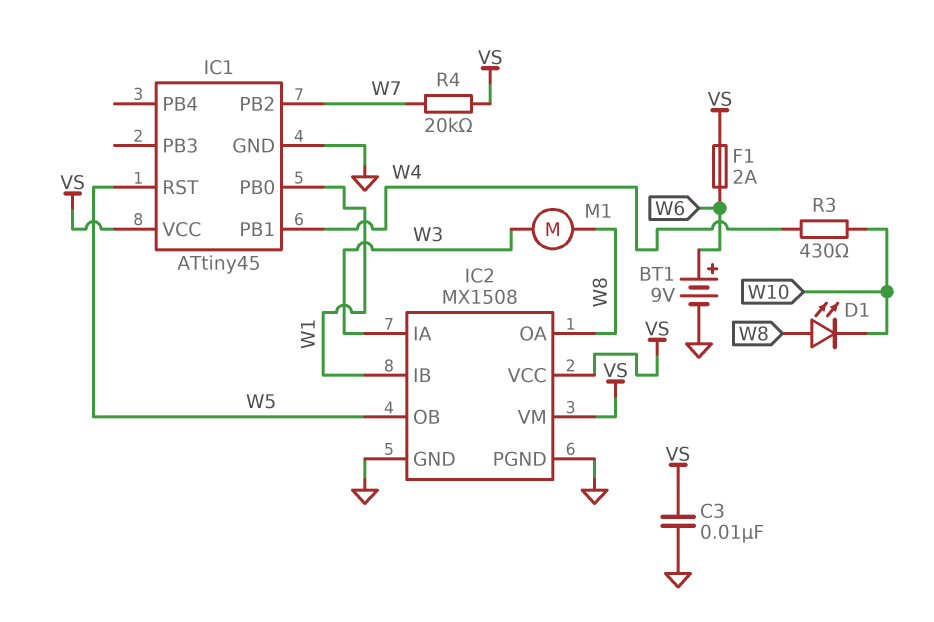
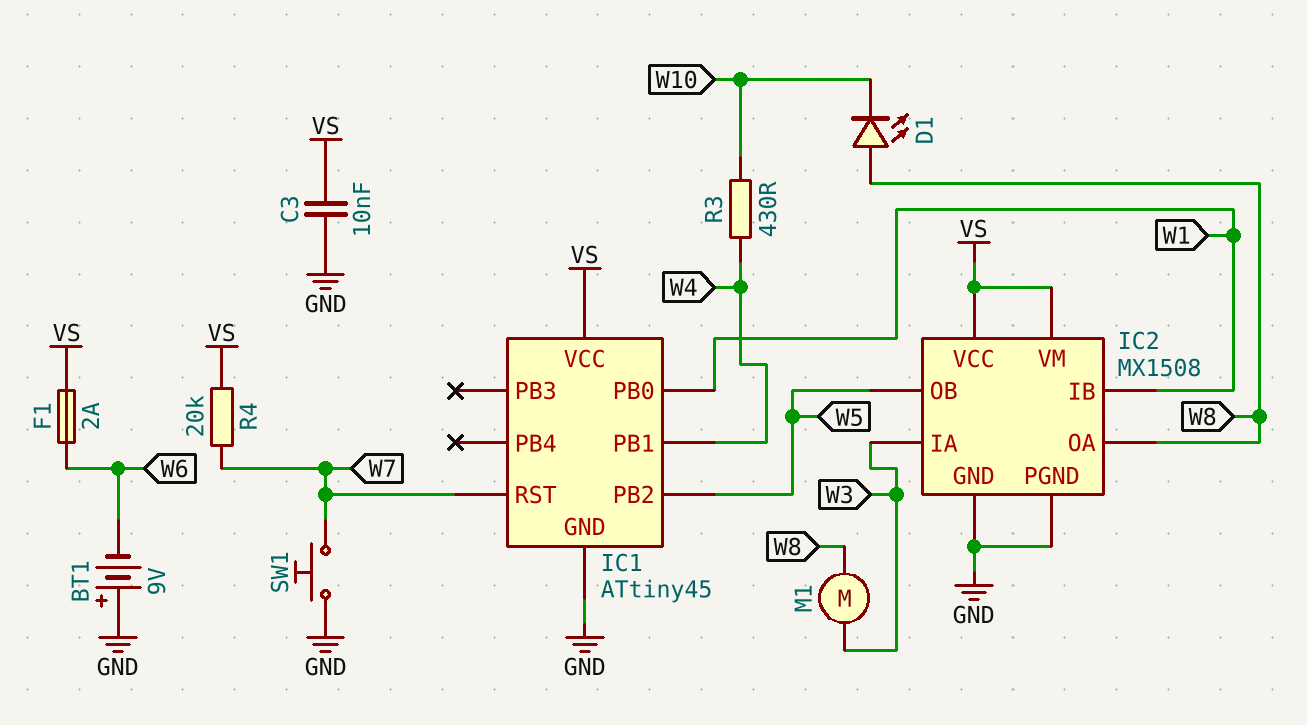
BT1: 9V (plus W6, minus GND) -> 9V (plus GND, minus W6)
IC1 pin PB2: W7 -> W5
IC1 pin RST: W5 -> W7
SW1: none -> button (GND, W7)

